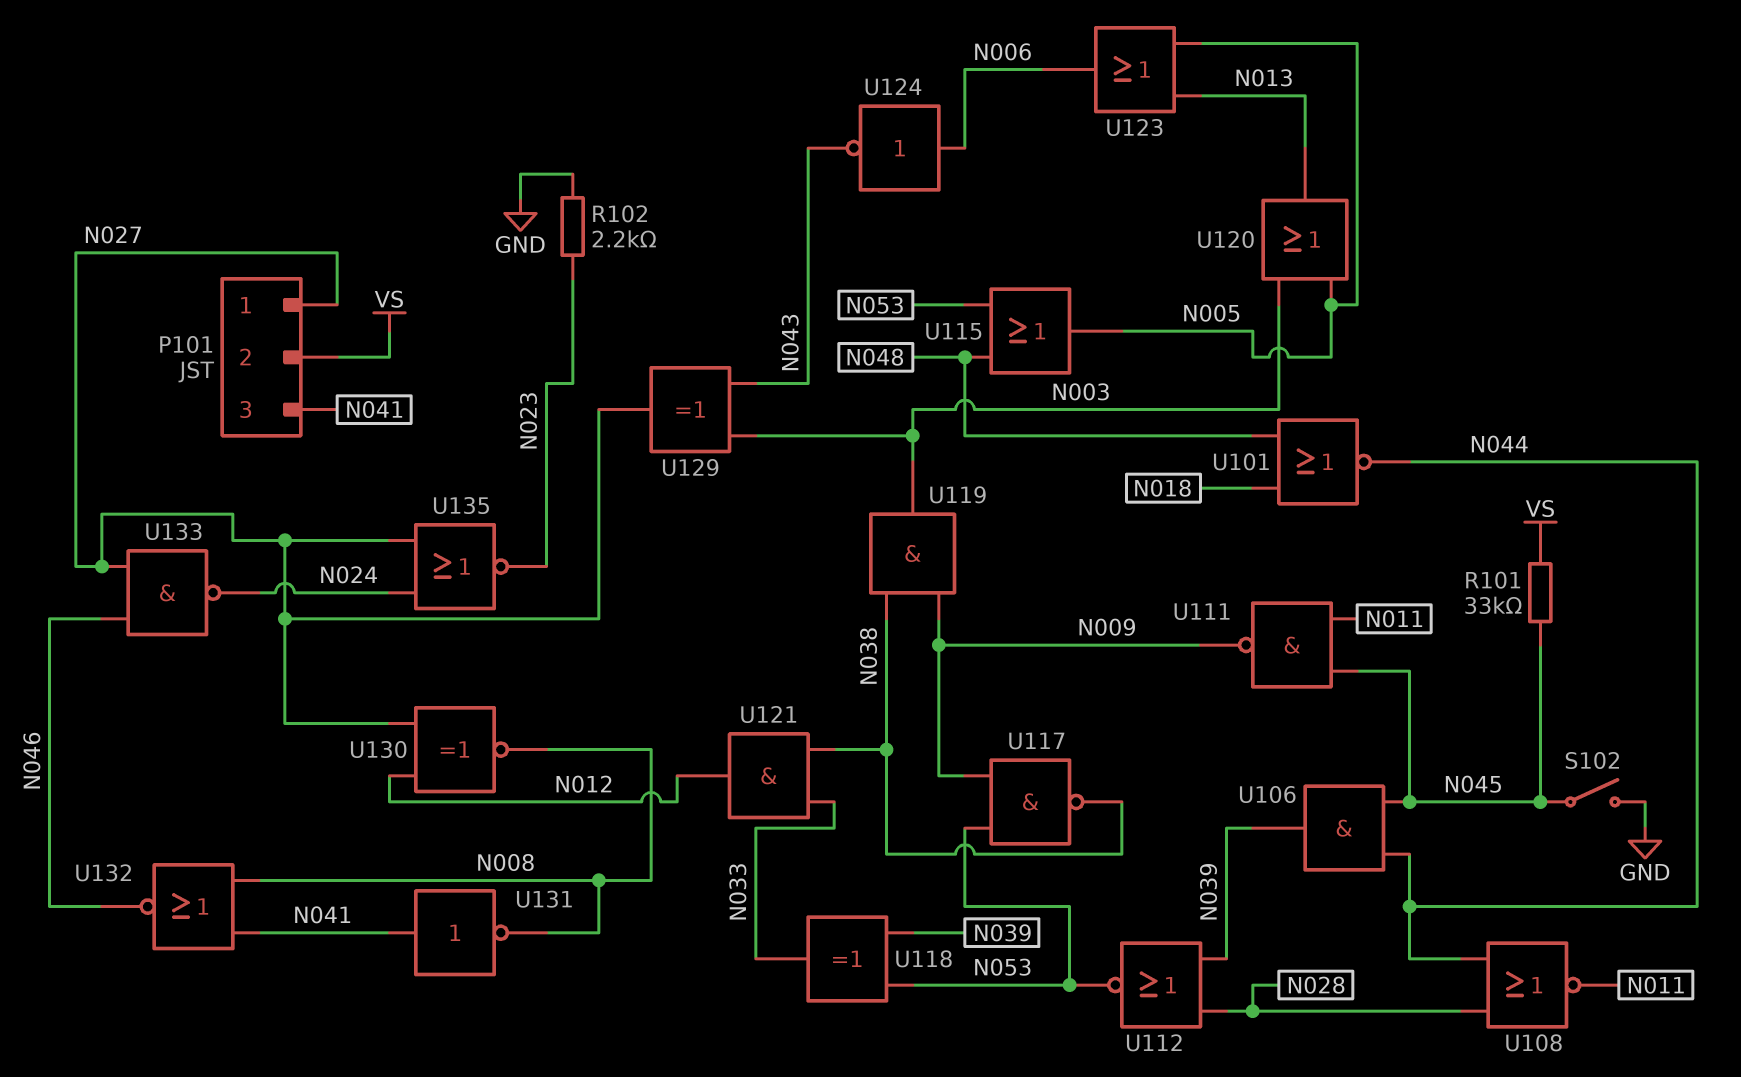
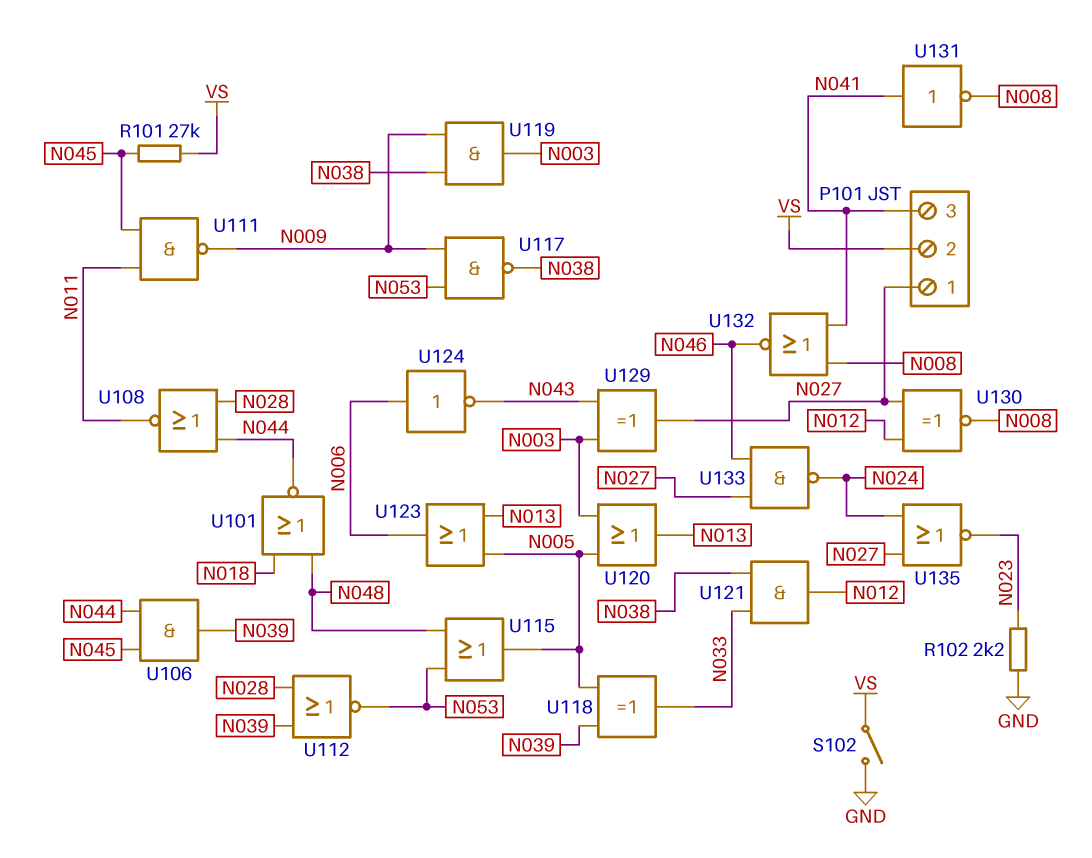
R101: 33k (N045, VS) -> 27k (N045, VS)
S102: switch (GND, N045) -> switch (GND, VS)
U118: XOR (in N039, in N053, out N033) -> XOR (in N005, in N039, out N033)

